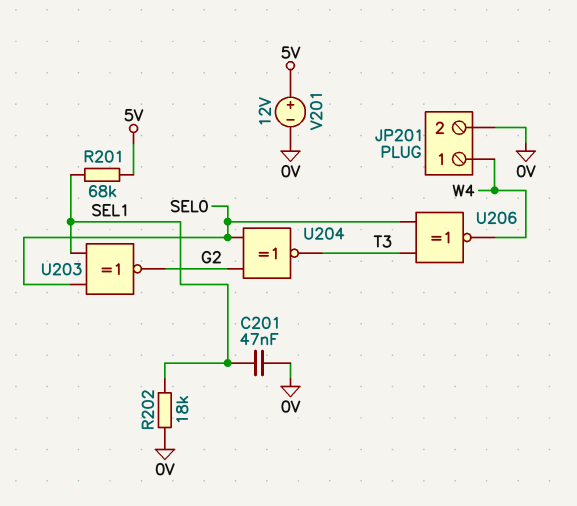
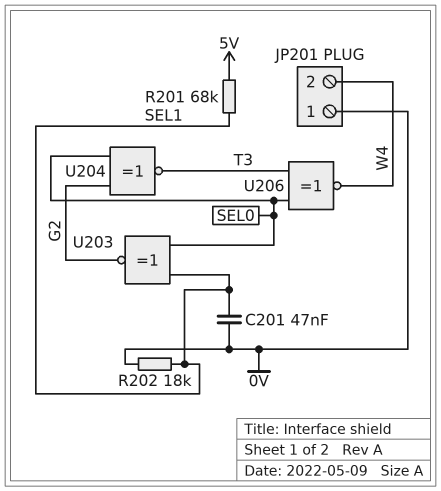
JP201 pin 1: W4 -> 0V
JP201 pin 2: 0V -> W4
V201: 12V (plus 5V, minus 0V) -> none

